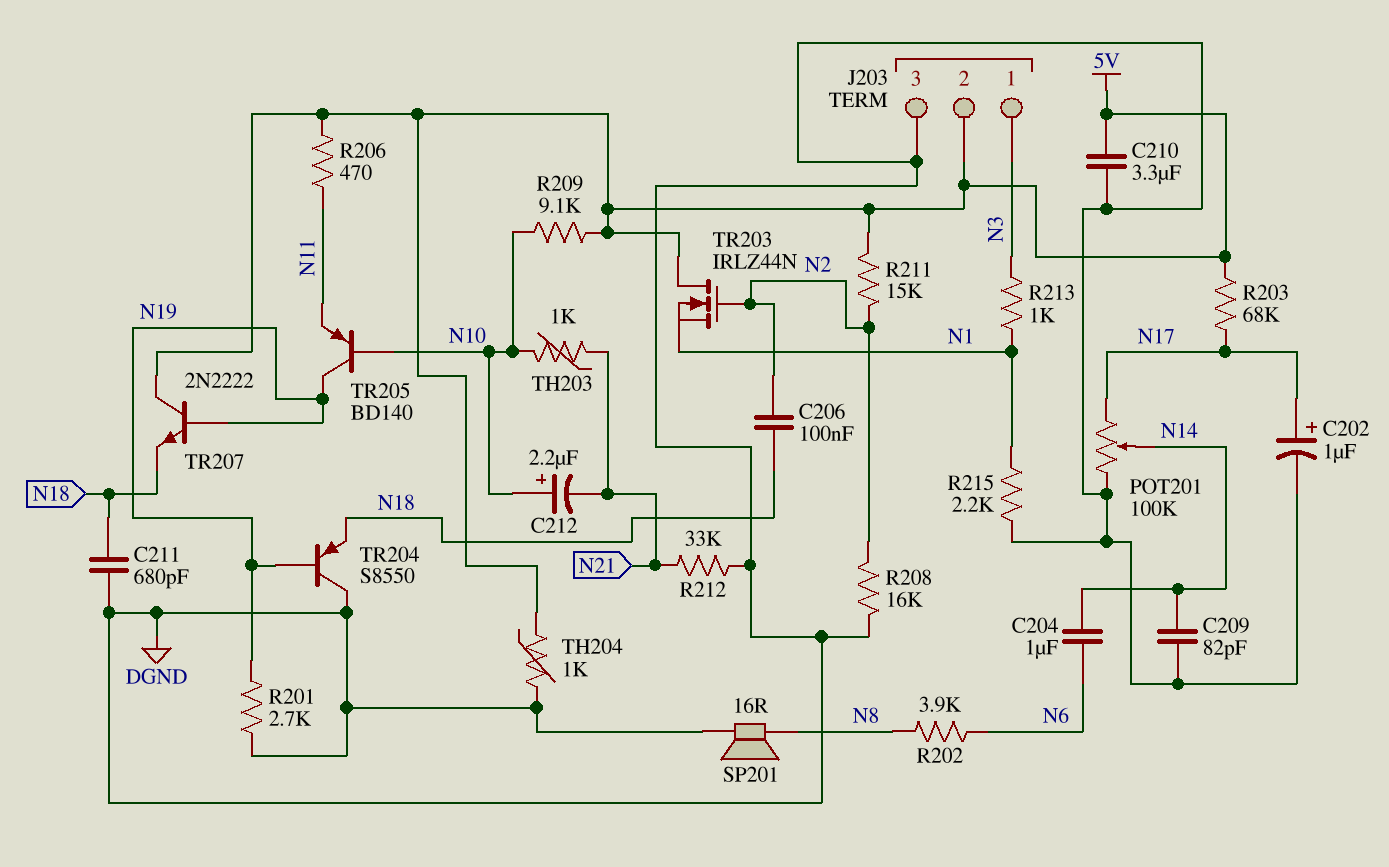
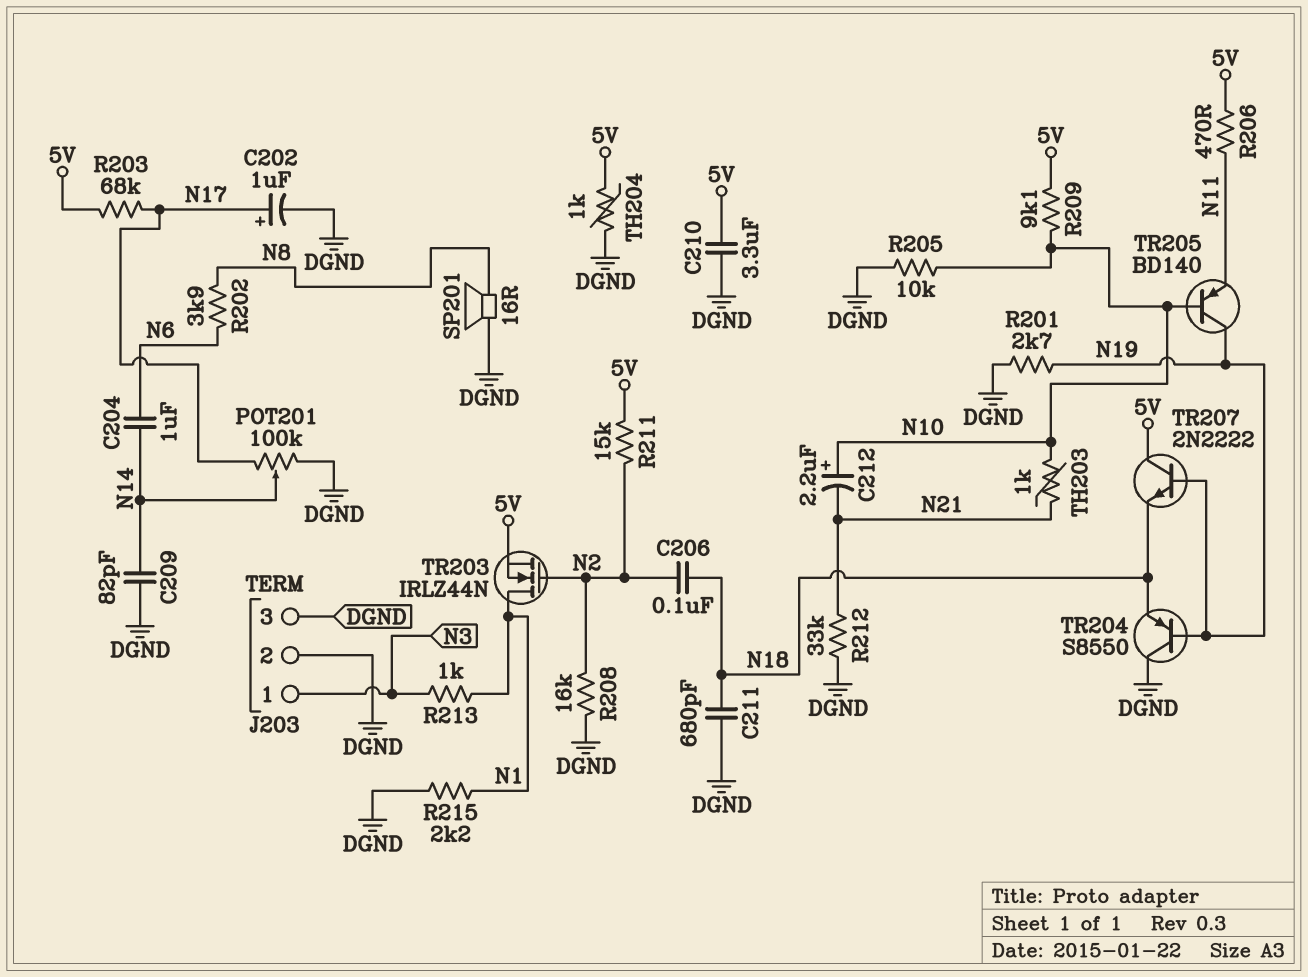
J203 pin 2: 5V -> DGND
R205: none -> 10k (DGND, N10)
TR203: NMOS IRLZ44N (G N2, D 5V, S N1) -> NMOS IRLZ44N (G N2, D N1, S 5V)

